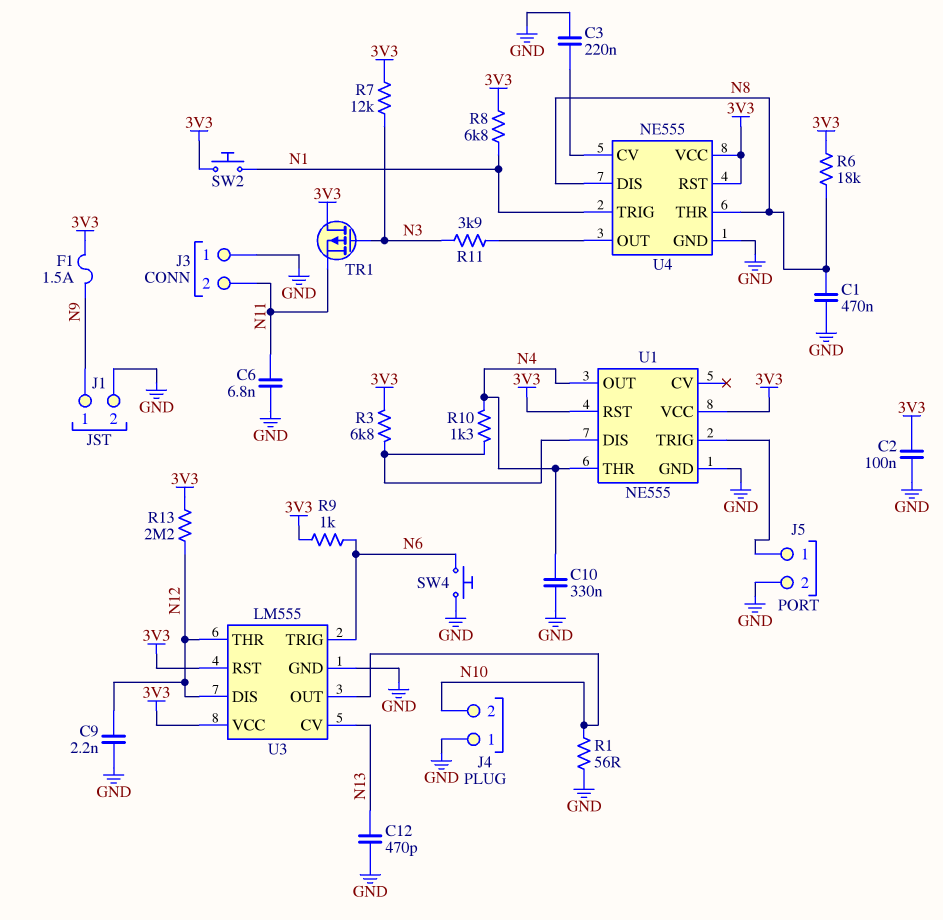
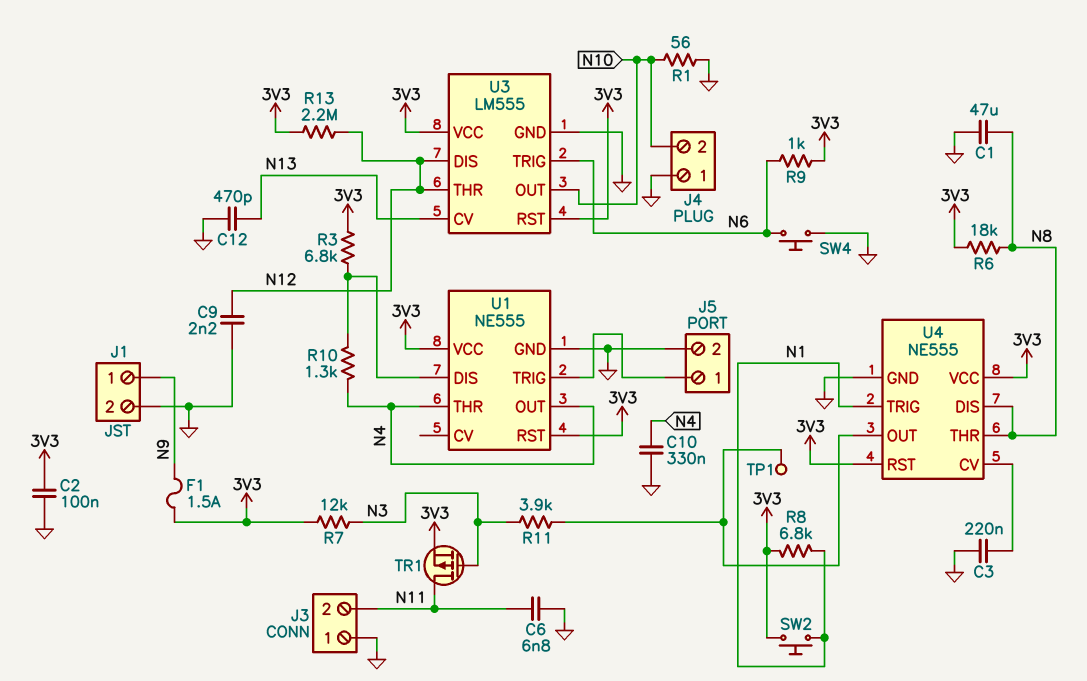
C1: 470nF (GND, N8) -> 47uF (GND, N8)
TP1: none -> test point (U4/OUT)
TR1: PMOS (G N3, D 3V3, S N11) -> PMOS (G N3, D N11, S 3V3)

